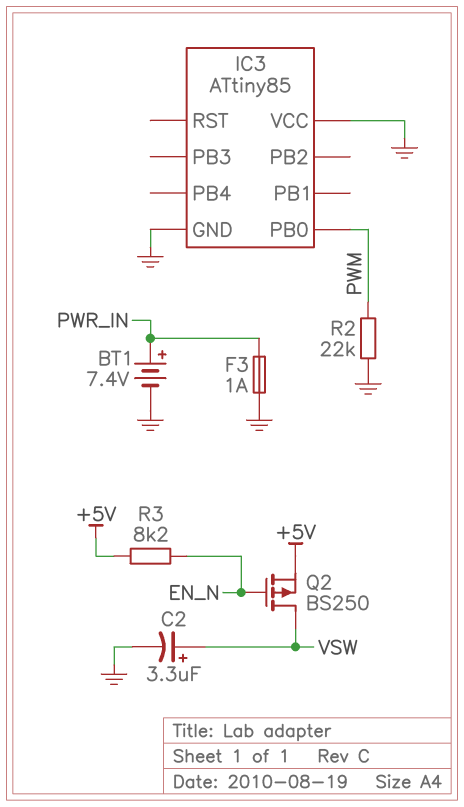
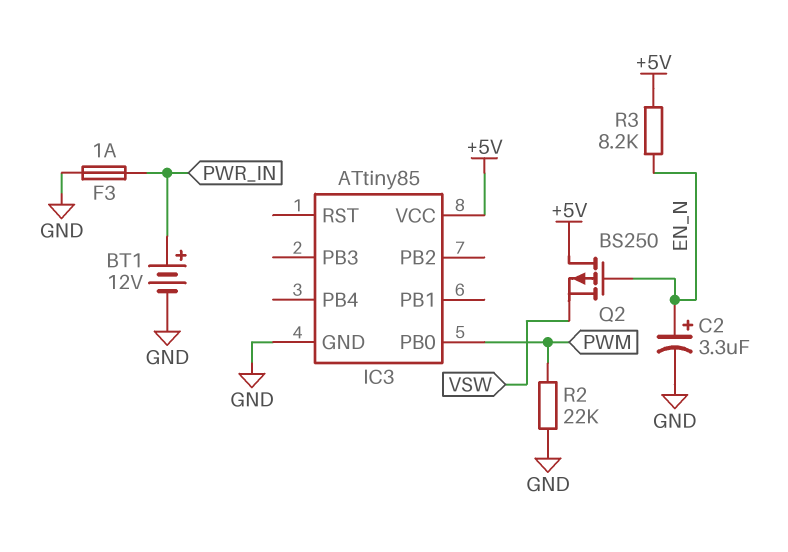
BT1: 7.4V (plus PWR_IN, minus GND) -> 12V (plus PWR_IN, minus GND)
C2: 3.3uF (plus VSW, minus GND) -> 3.3uF (plus EN_N, minus GND)
IC3 pin VCC: GND -> +5V
Q2: PMOS BS250 (G EN_N, D VSW, S +5V) -> PMOS BS250 (G EN_N, D +5V, S VSW)

